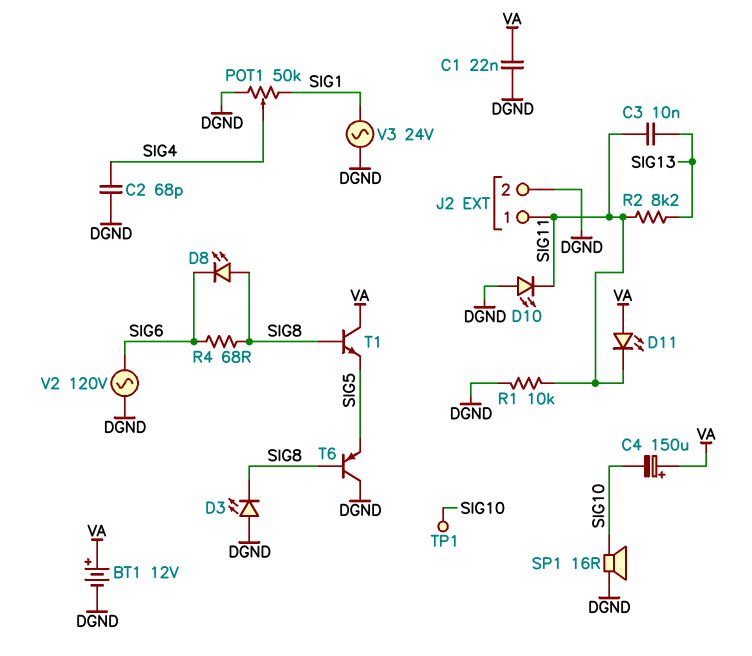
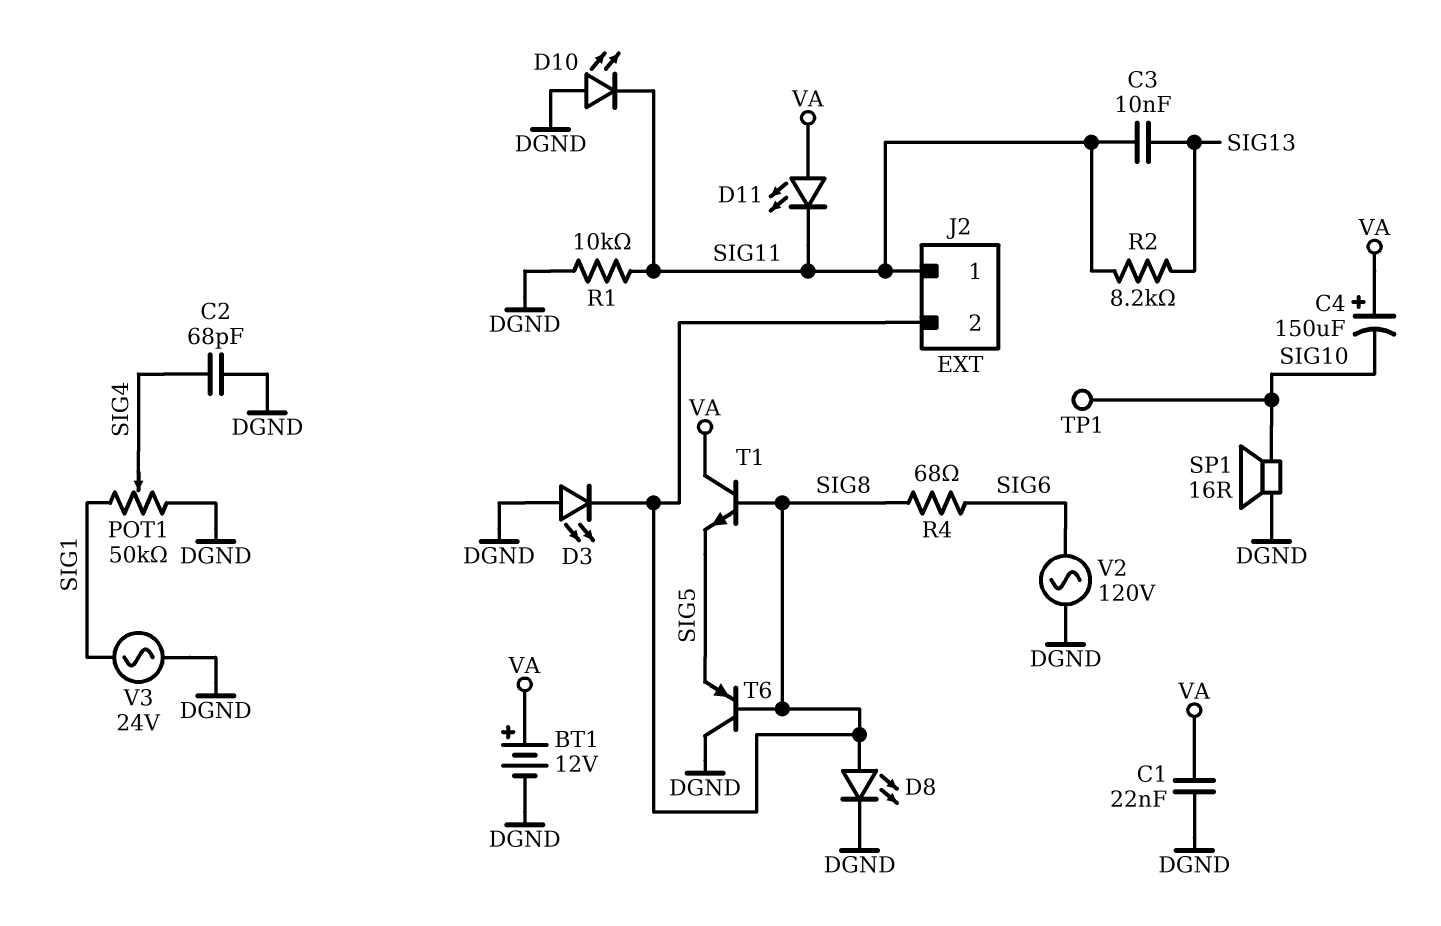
D8: LED (A SIG8, K SIG6) -> LED (A SIG8, K DGND)
J2 pin 2: DGND -> SIG8

